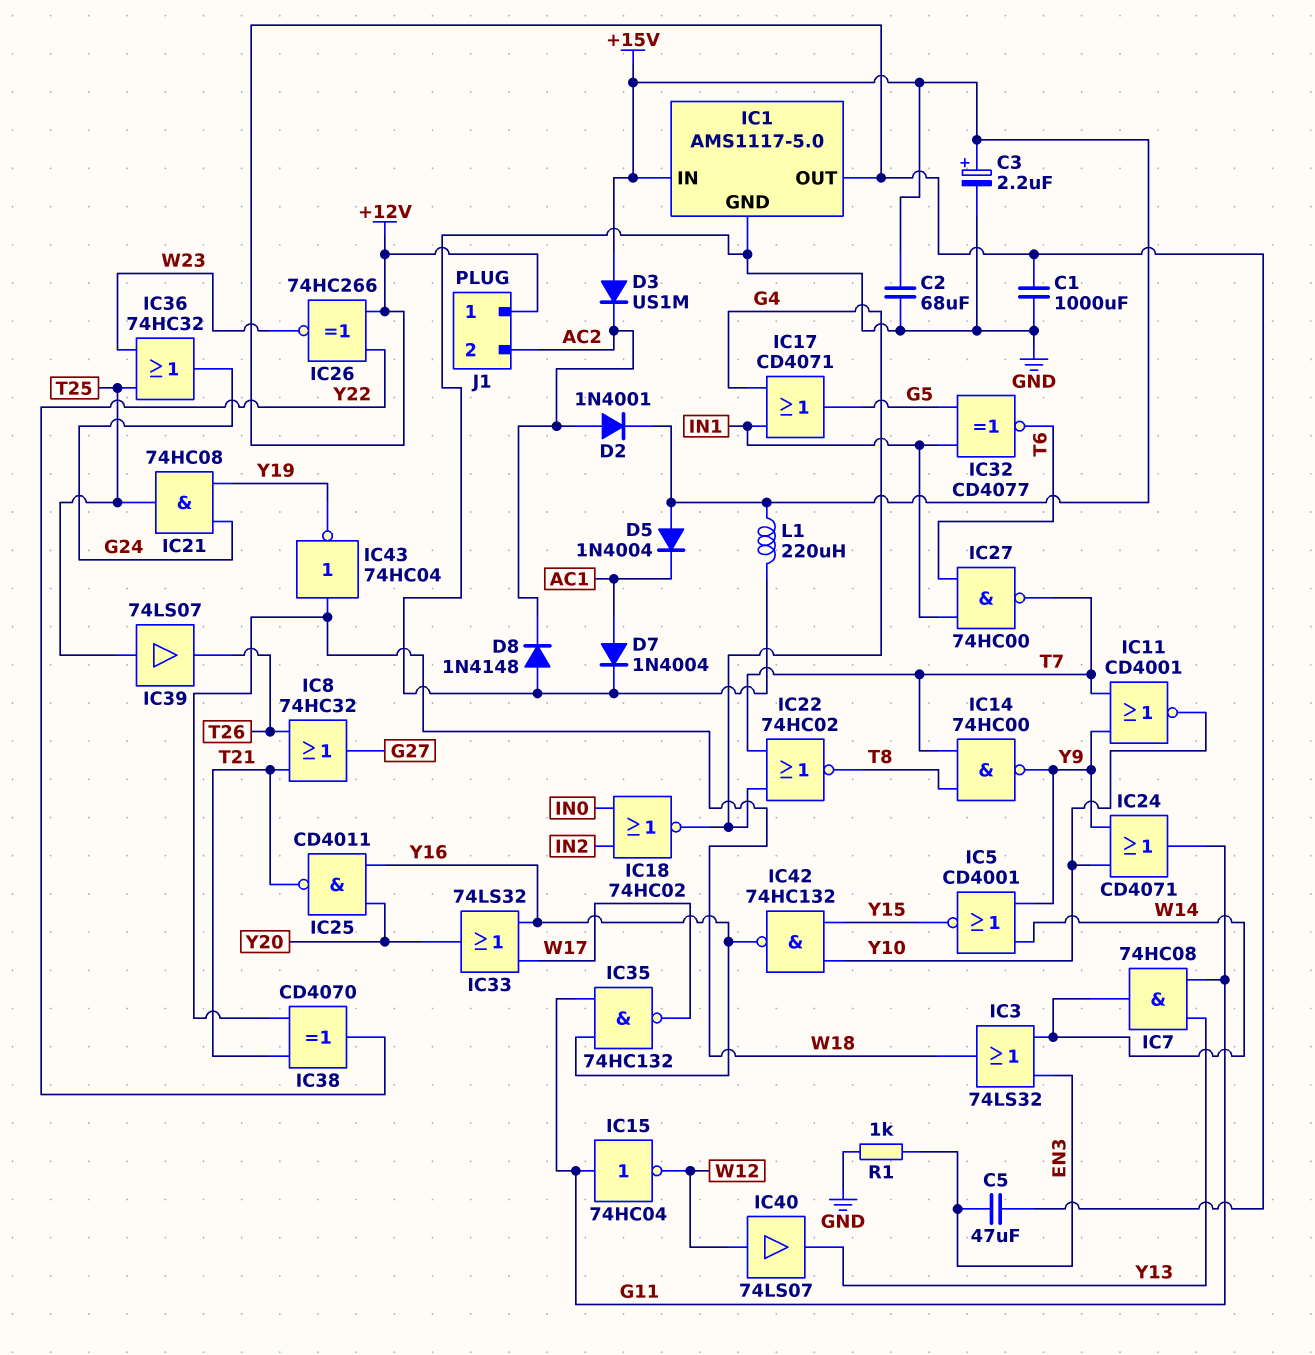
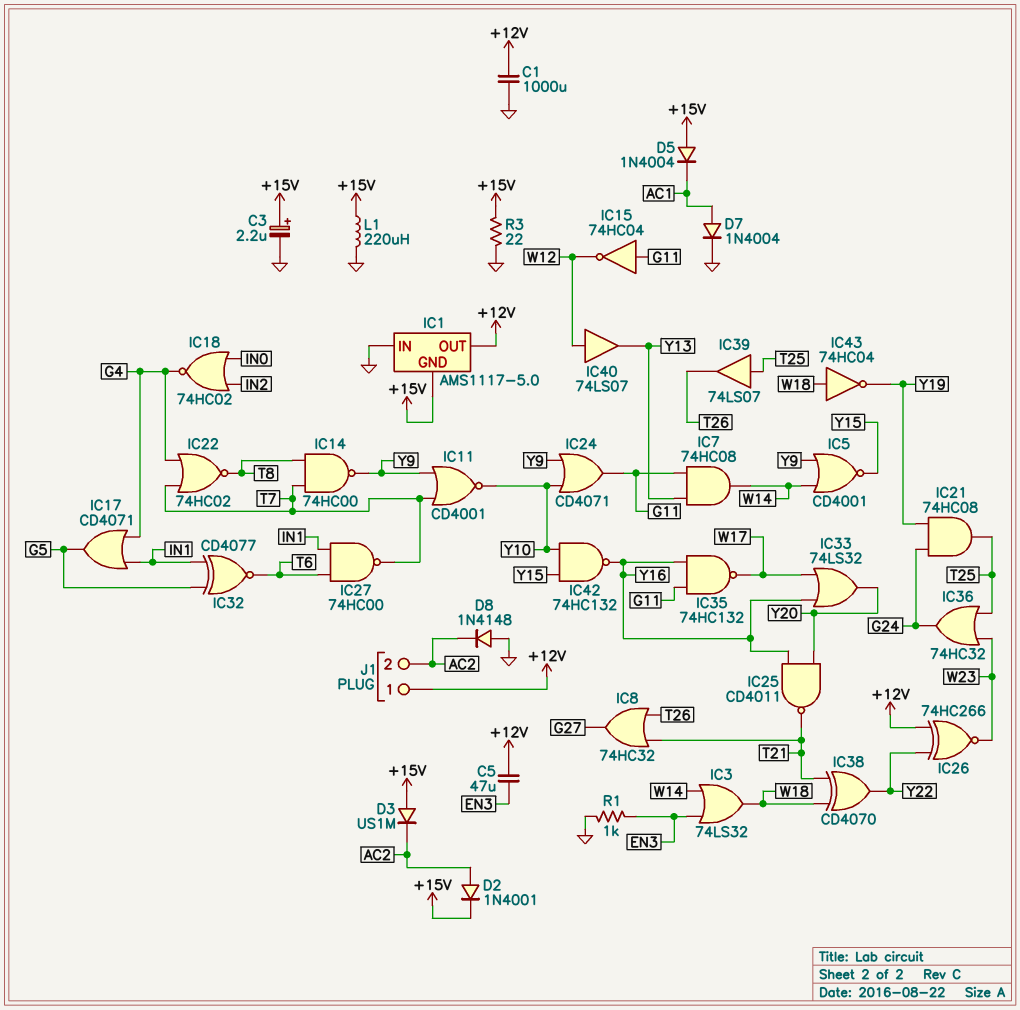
C2: 68uF (+15V, GND) -> none
IC1 pin GND: GND -> +15V
IC1 pin IN: +15V -> GND
R3: none -> 22 (+15V, GND)

